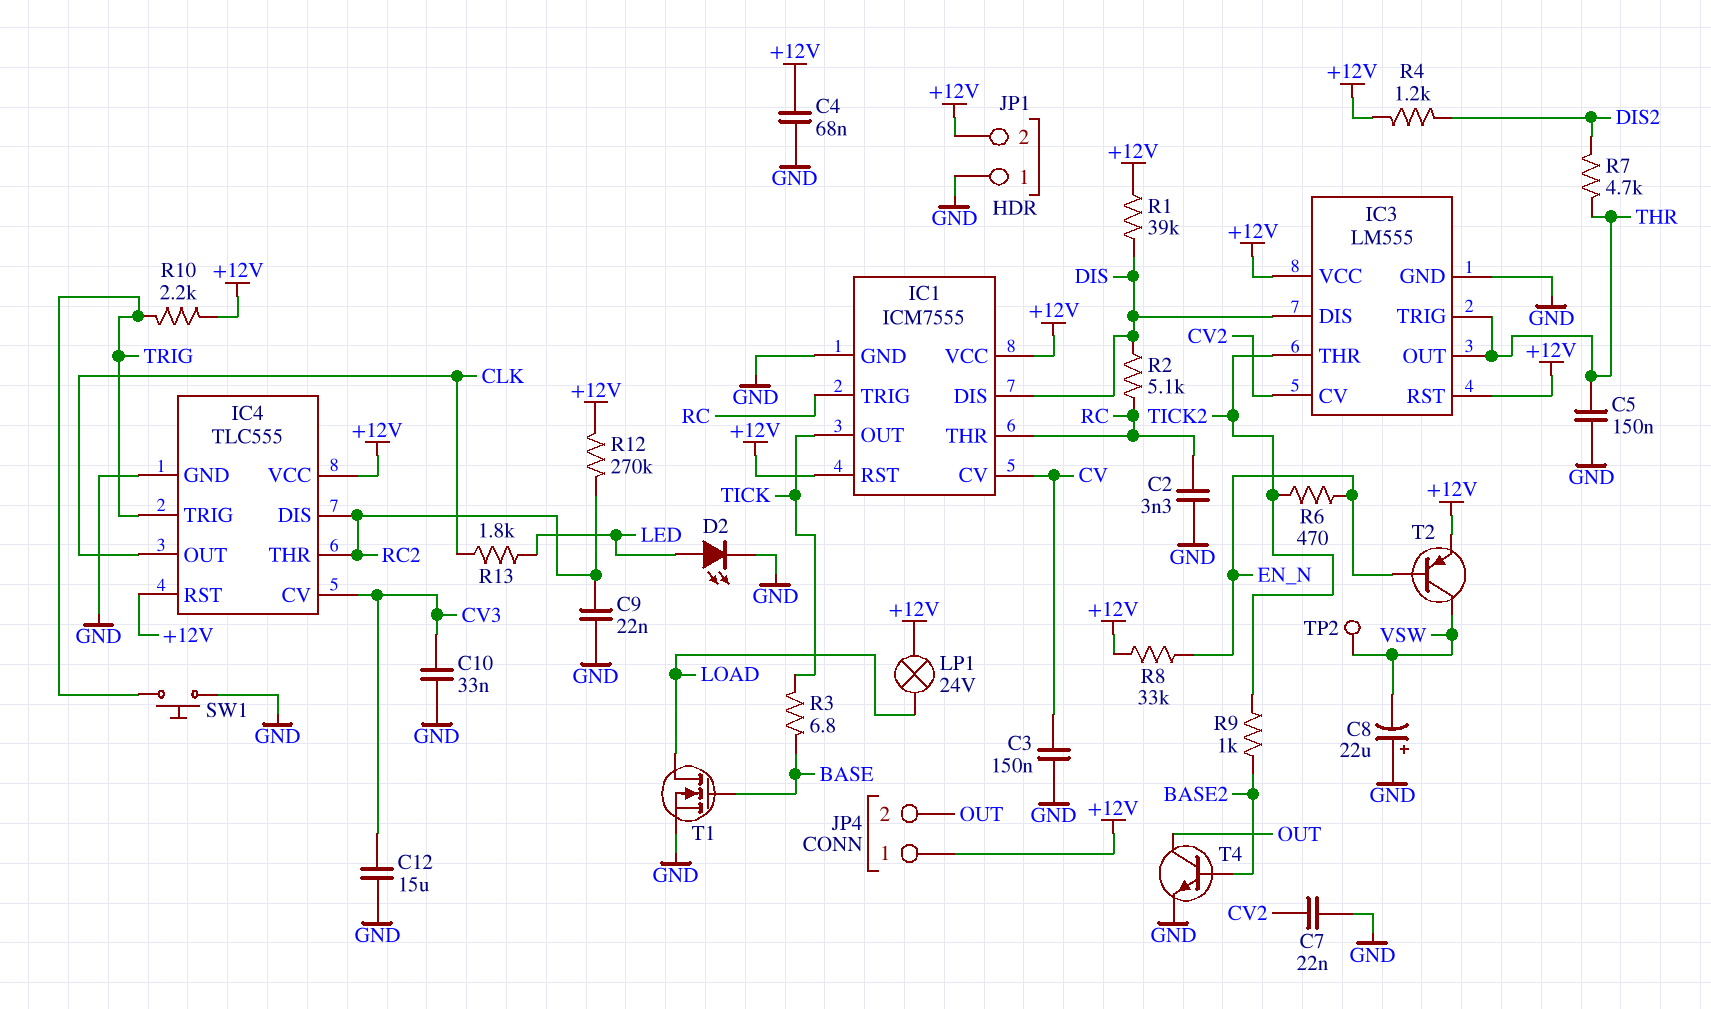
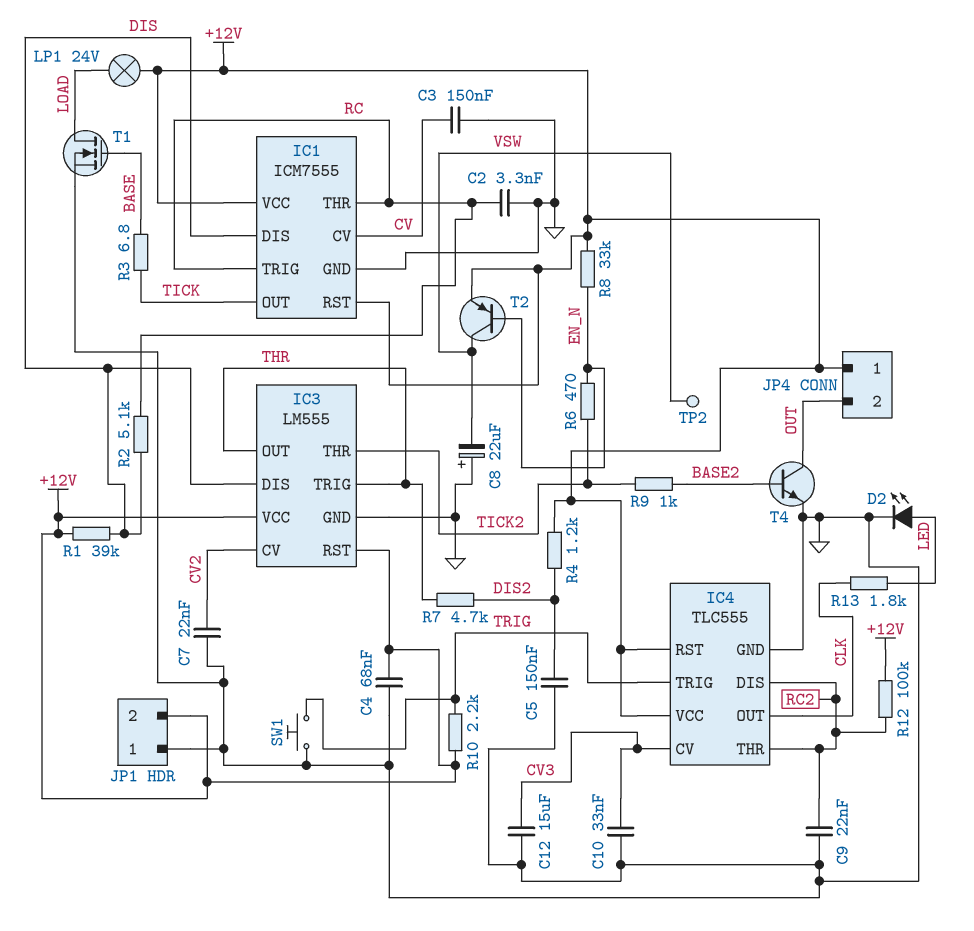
C5: 150nF (GND, THR) -> 150nF (DIS2, GND)
R12: 270k (+12V, RC2) -> 100k (+12V, RC2)

